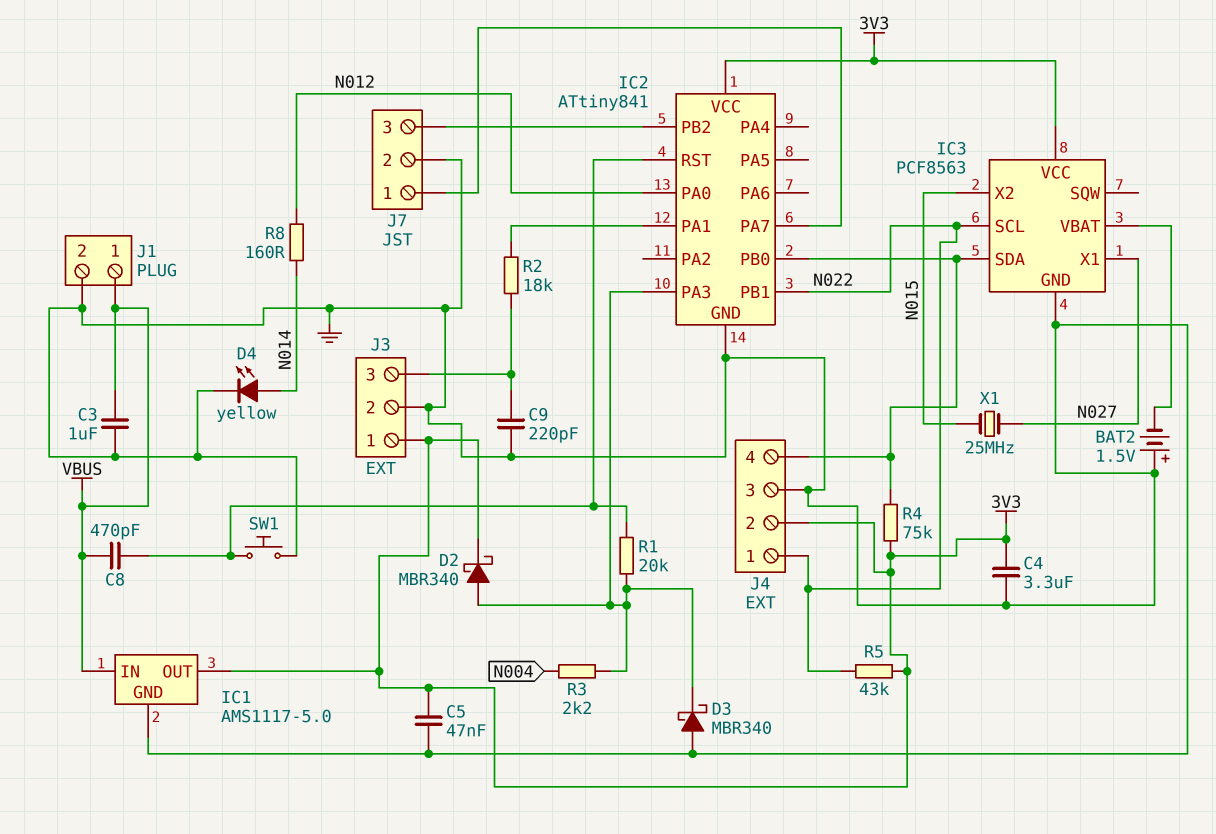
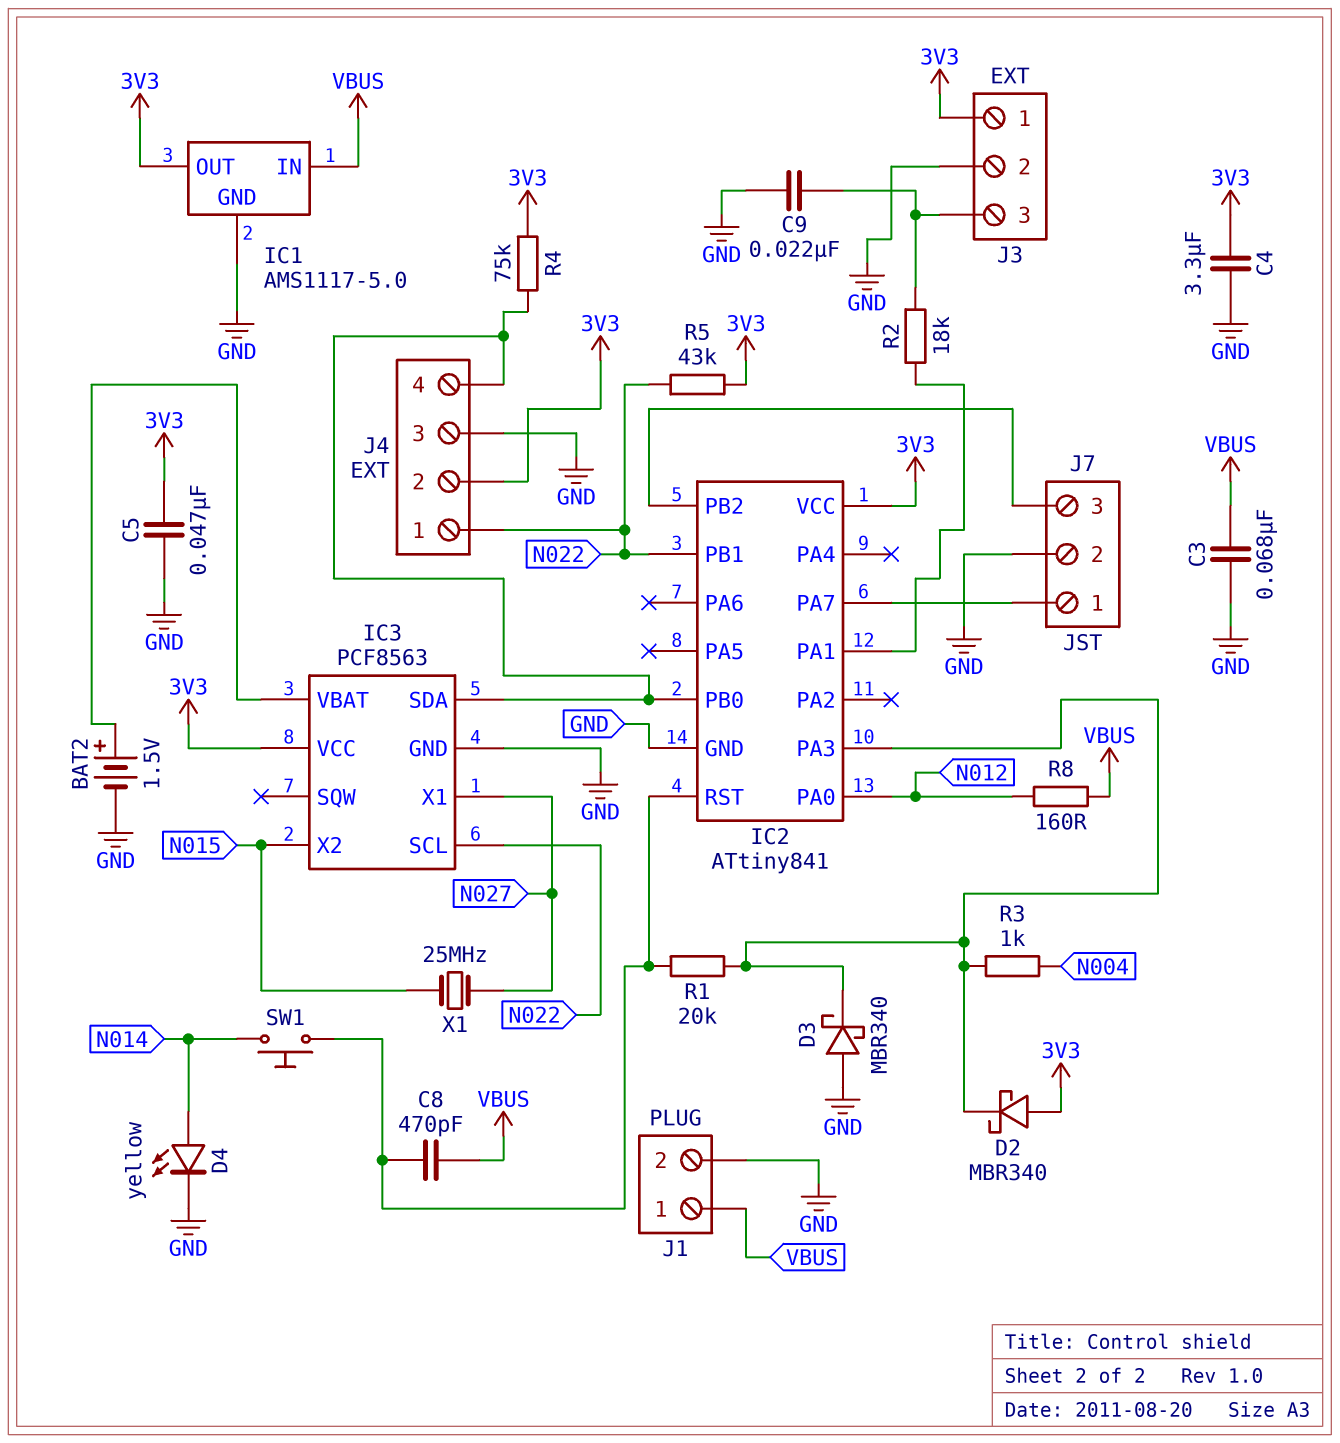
BAT2: 1.5V (plus GND, minus IC3/VBAT) -> 1.5V (plus IC3/VBAT, minus GND)
C3: 1uF (GND, VBUS) -> 68nF (GND, VBUS)
C9: 220pF (GND, J3/3) -> 22nF (GND, J3/3)
D2: schottky MBR340 (A IC2/PA3, K 3V3) -> schottky MBR340 (A 3V3, K IC2/PA3)
R3: 2.2k (IC2/PA3, N004) -> 1k (IC2/PA3, N004)
R8: 160 (N012, N014) -> 160 (N012, VBUS)
SW1: button (GND, IC2/RST) -> button (IC2/RST, N014)

